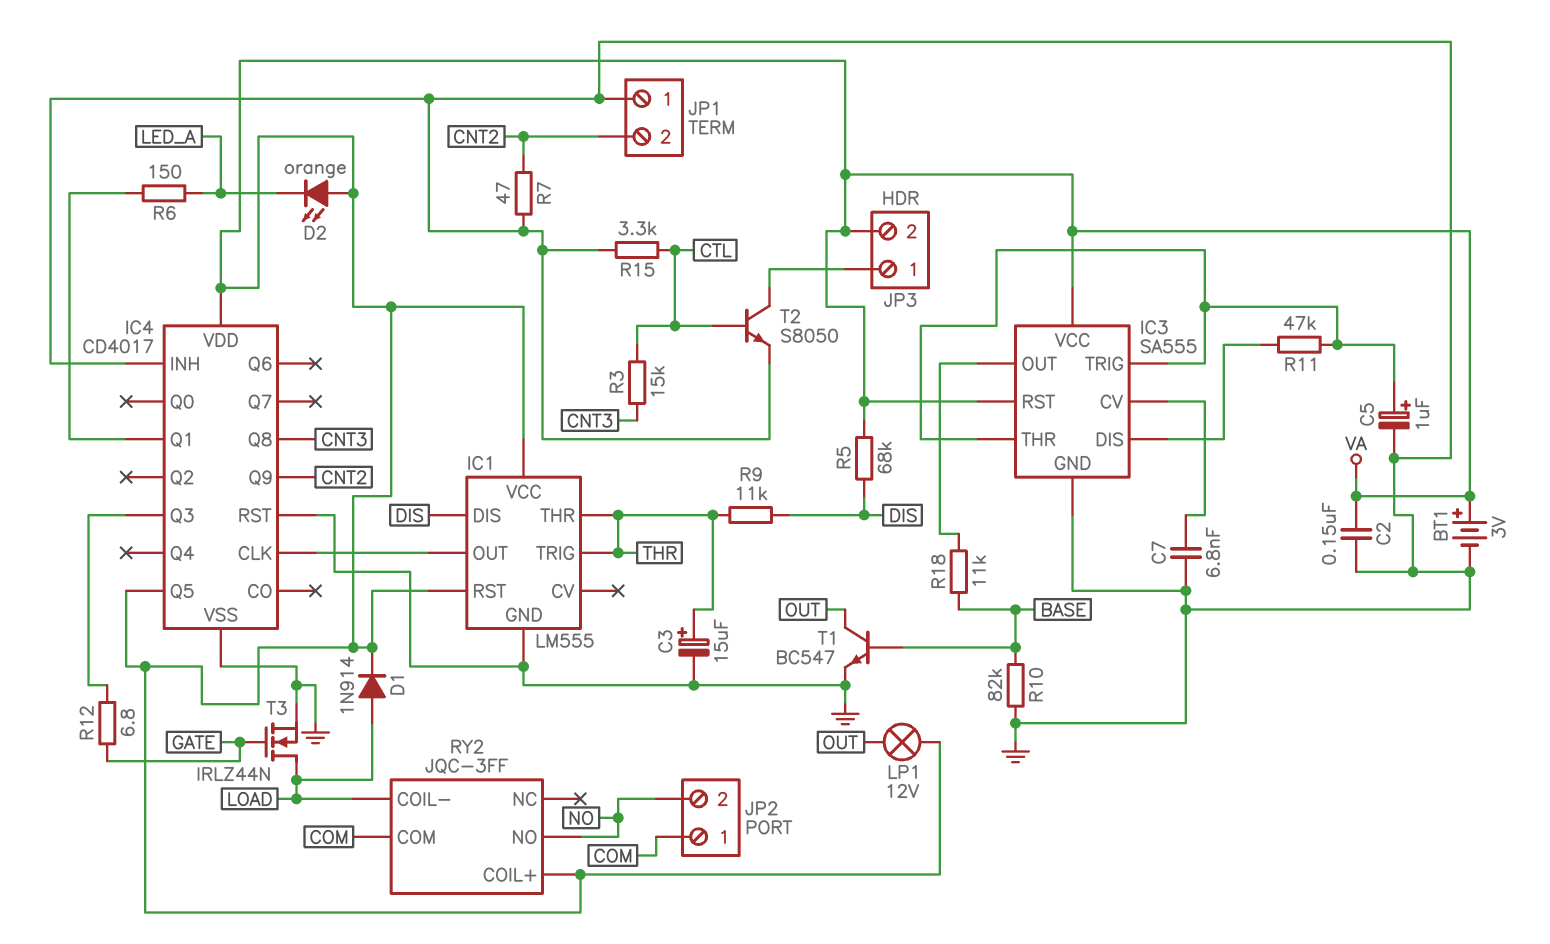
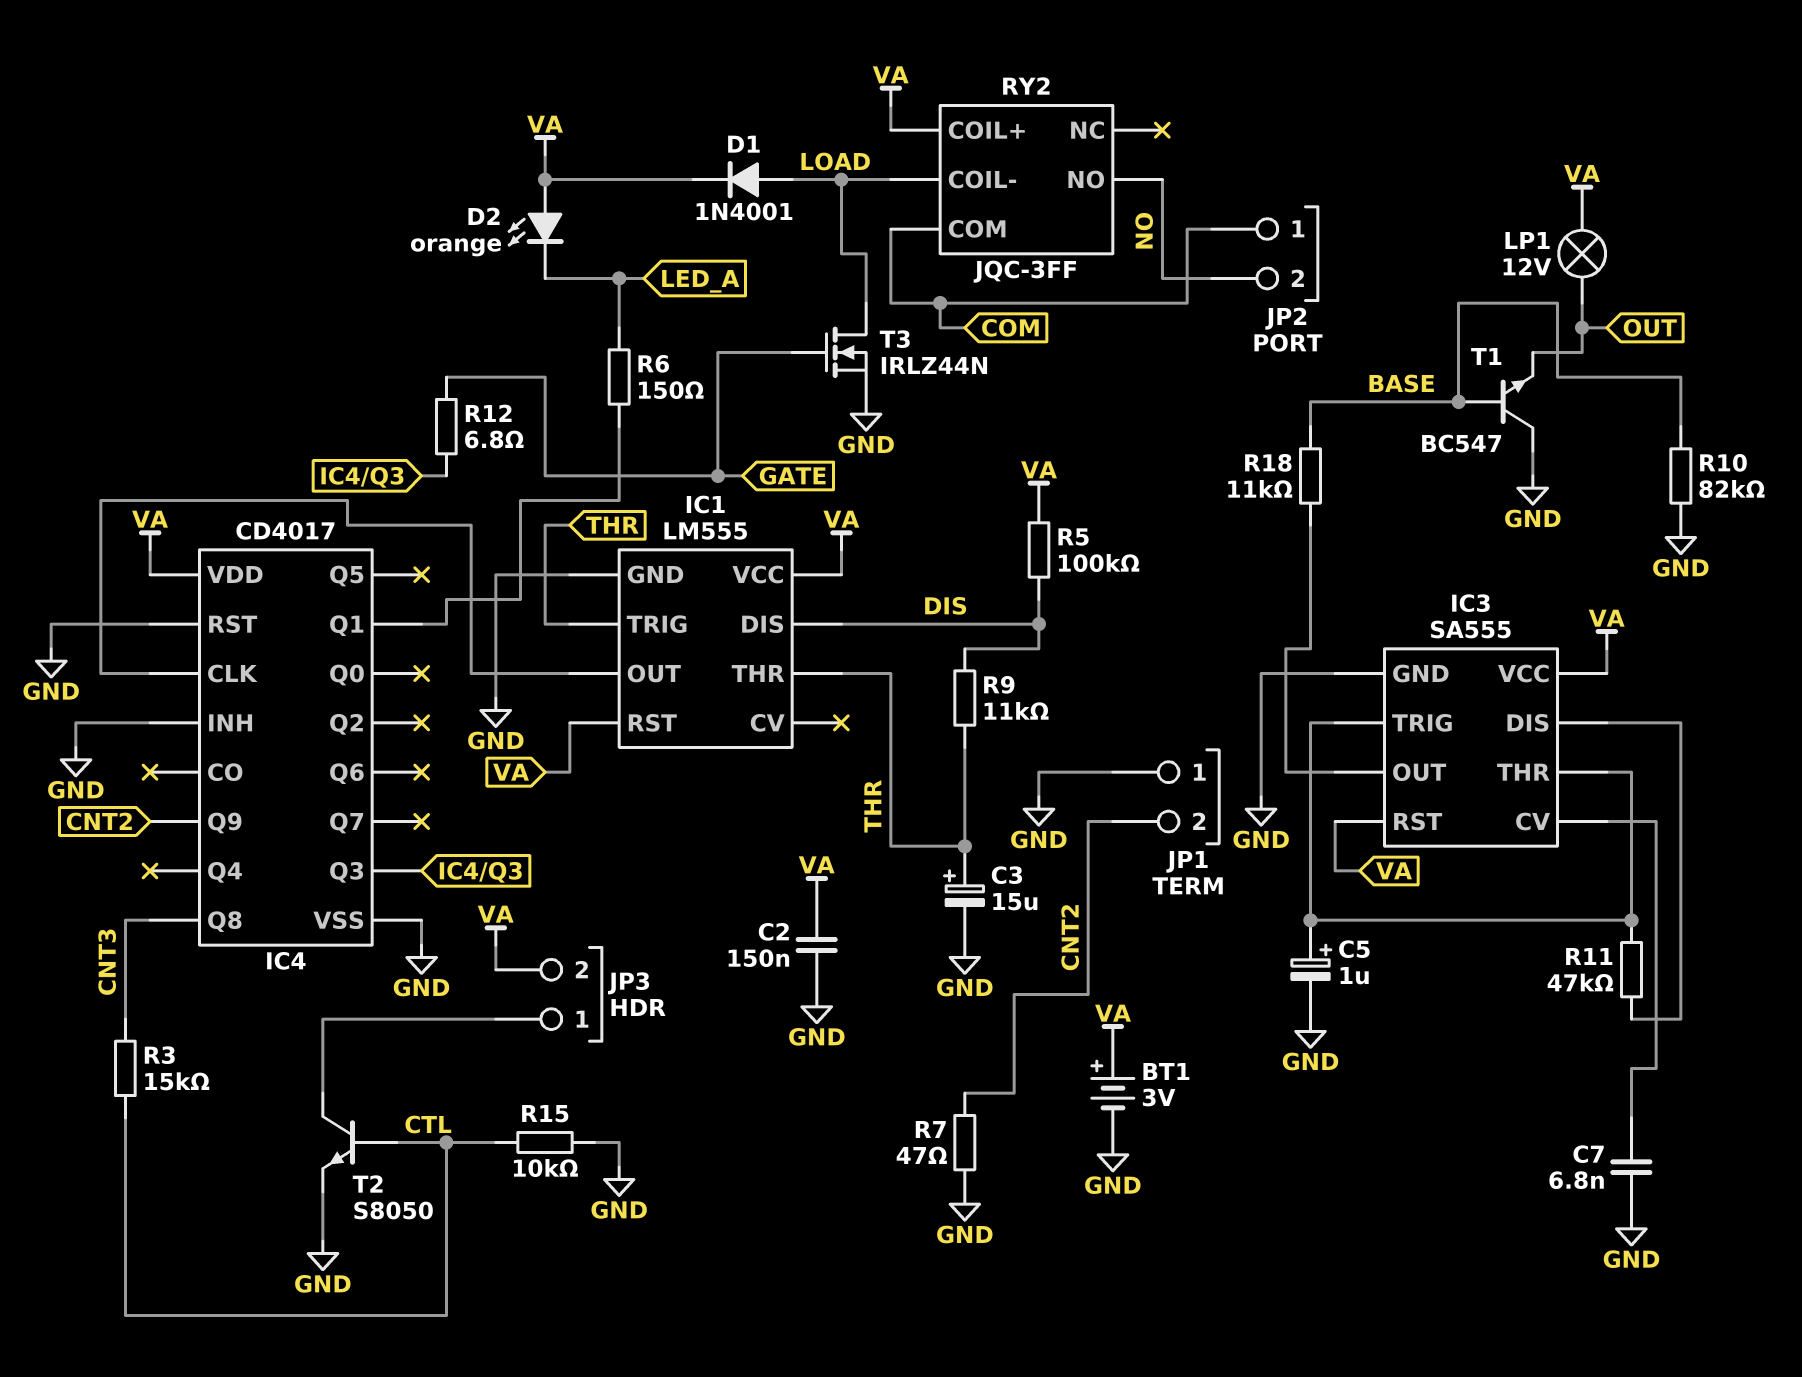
D1: diode 1N914 (A LOAD, K VA) -> diode 1N4001 (A LOAD, K VA)
IC4 pin Q5: VA -> none
R5: 68k (DIS, VA) -> 100k (DIS, VA)
R15: 3.3k (CTL, GND) -> 10k (CTL, GND)
T1: NPN BC547 (B BASE, C OUT, E GND) -> NPN BC547 (B BASE, C GND, E OUT)

